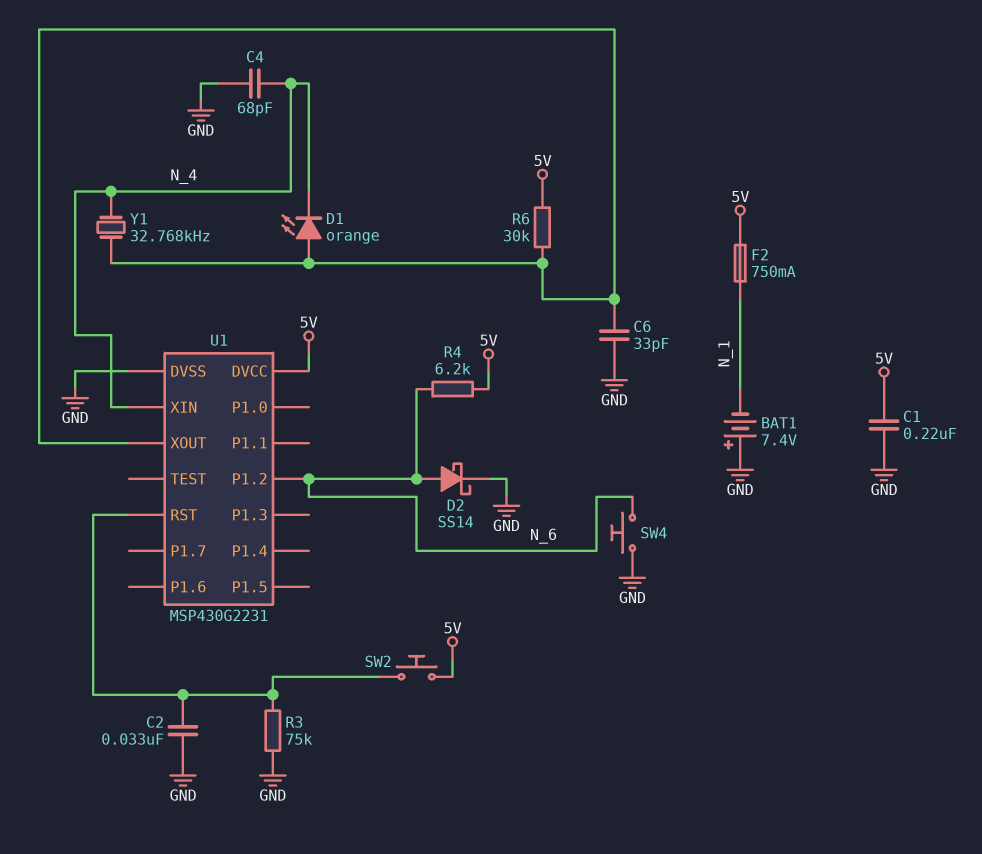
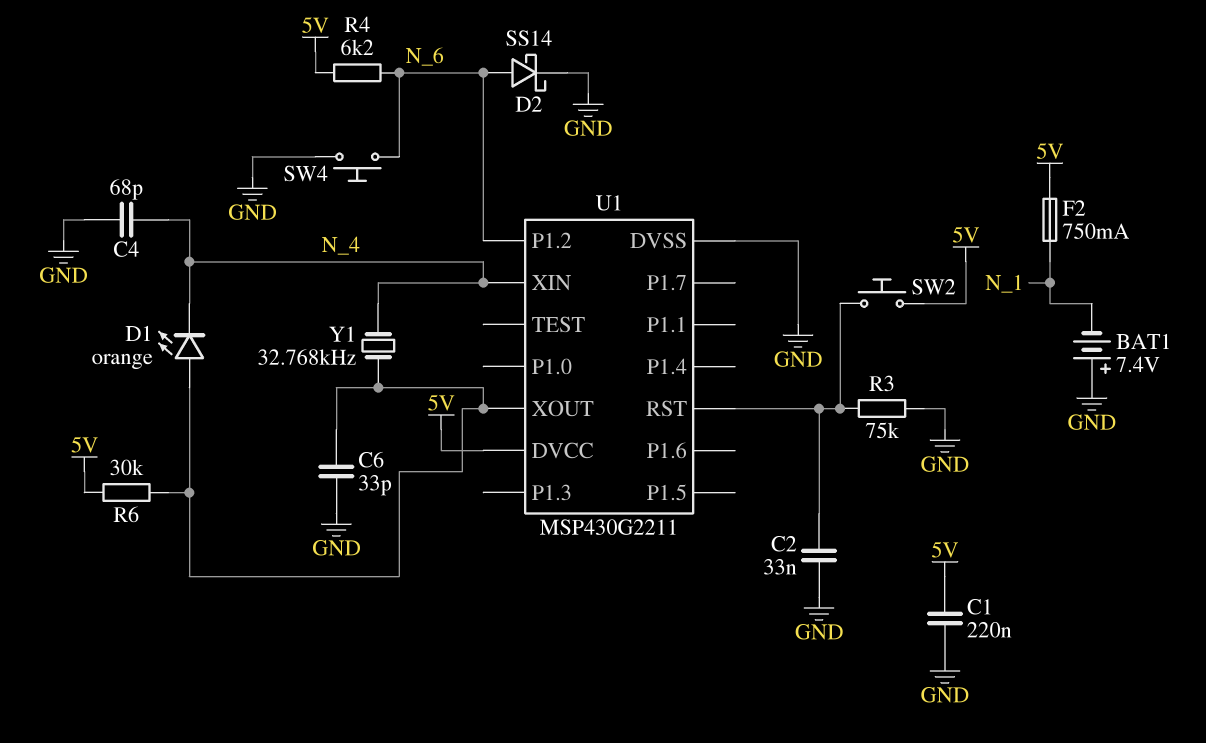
U1: MSP430G2231 -> MSP430G2211

